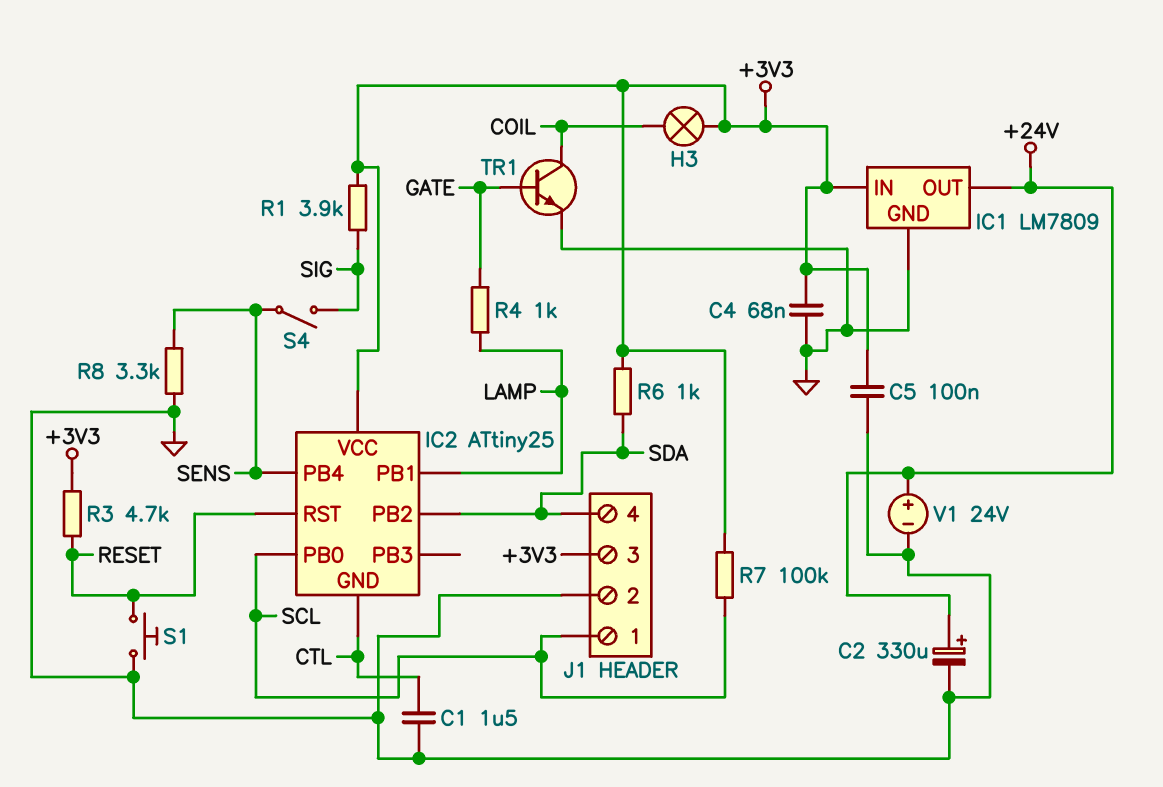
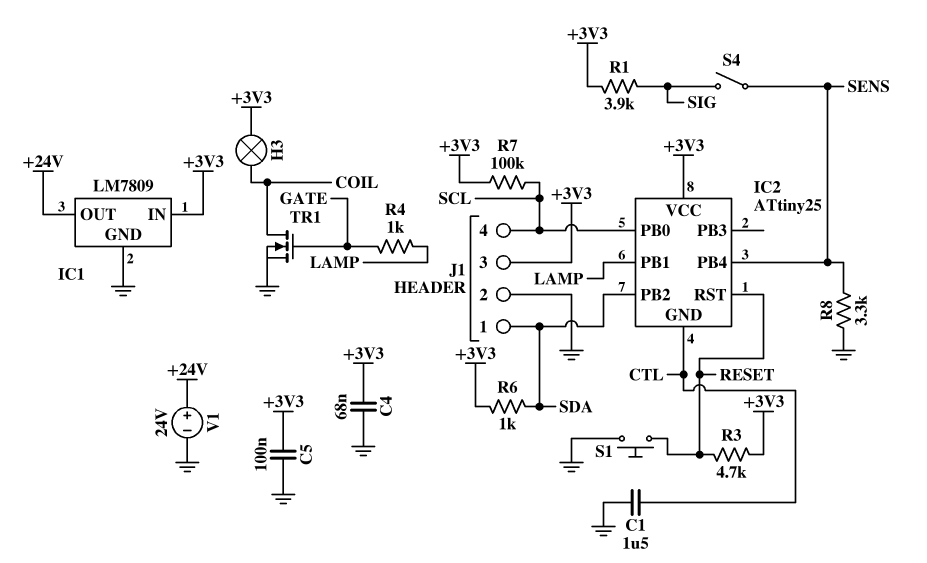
C2: 330uF (plus +24V, minus GND) -> none
J1 pin 1: SCL -> SDA
J1 pin 4: SDA -> SCL
TR1: NPN (B GATE, C COIL, E GND) -> NMOS (G GATE, D COIL, S GND)

